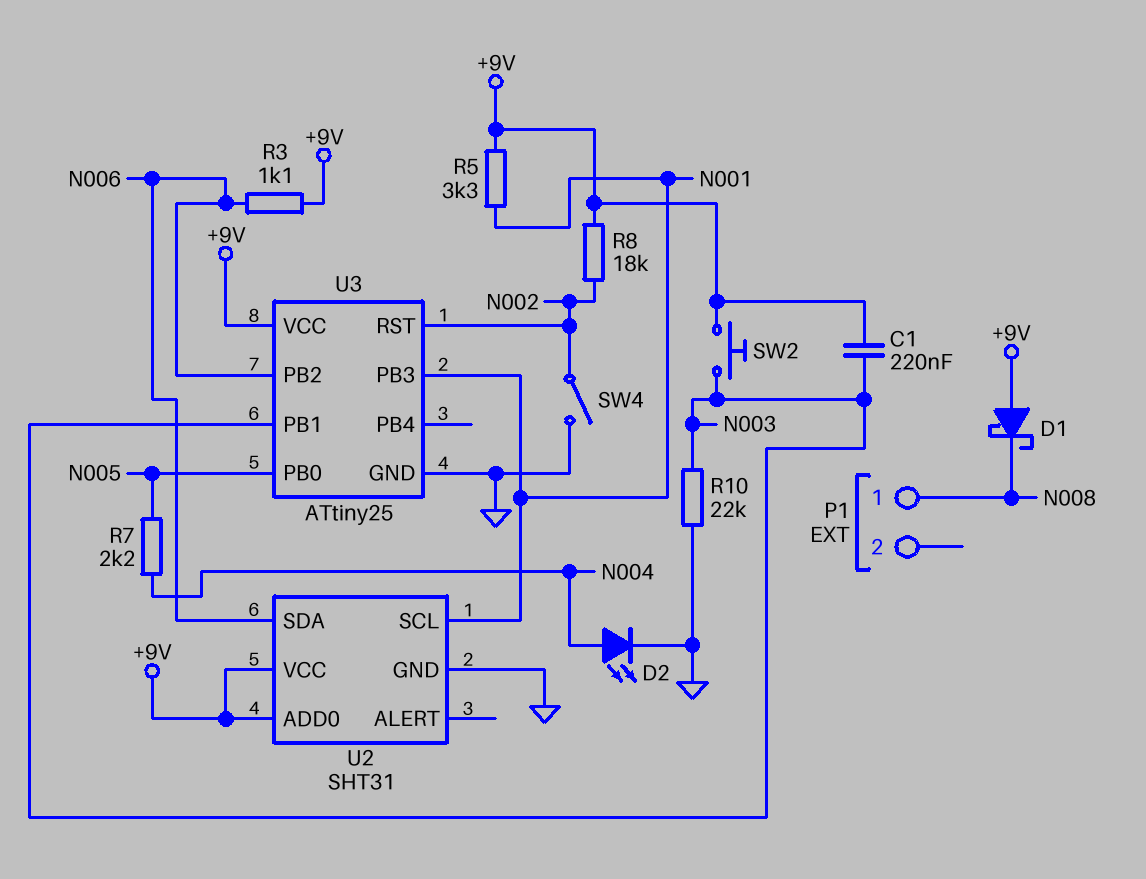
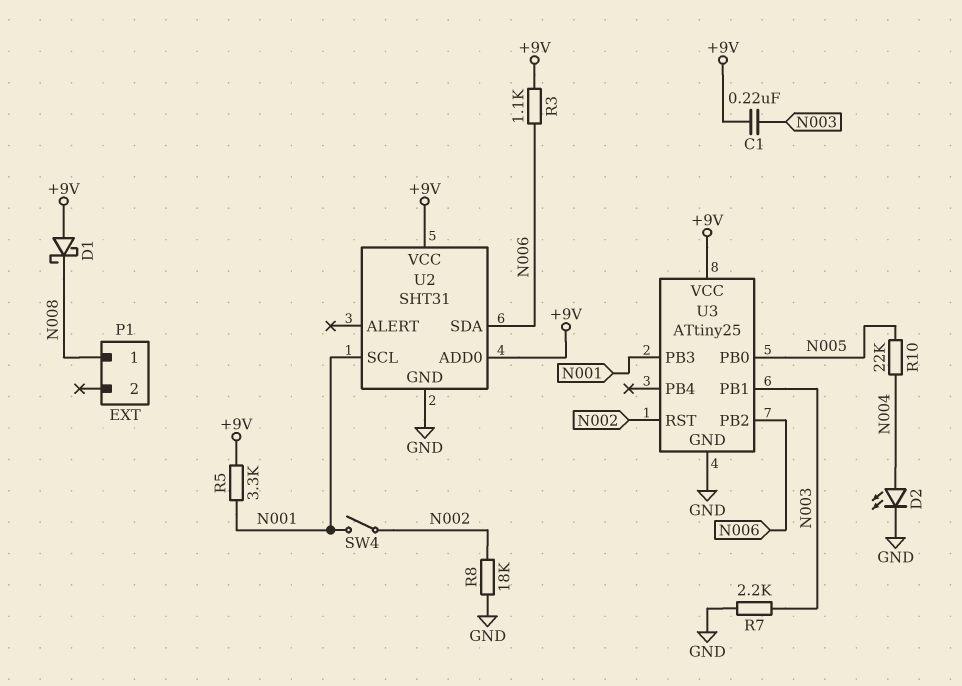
R7: 2.2k (N004, N005) -> 2.2k (GND, N003)
R8: 18k (+9V, N002) -> 18k (GND, N002)
R10: 22k (GND, N003) -> 22k (N004, N005)
SW2: button (+9V, N003) -> none
SW4: switch (GND, N002) -> switch (N001, N002)

